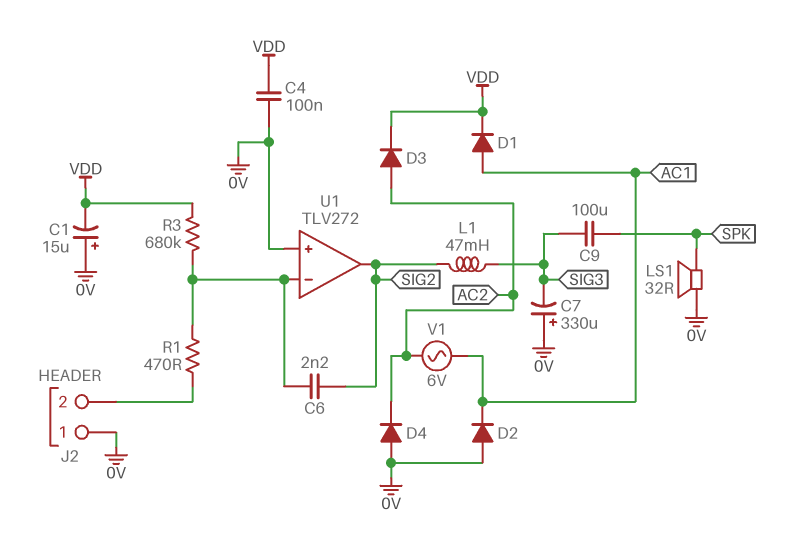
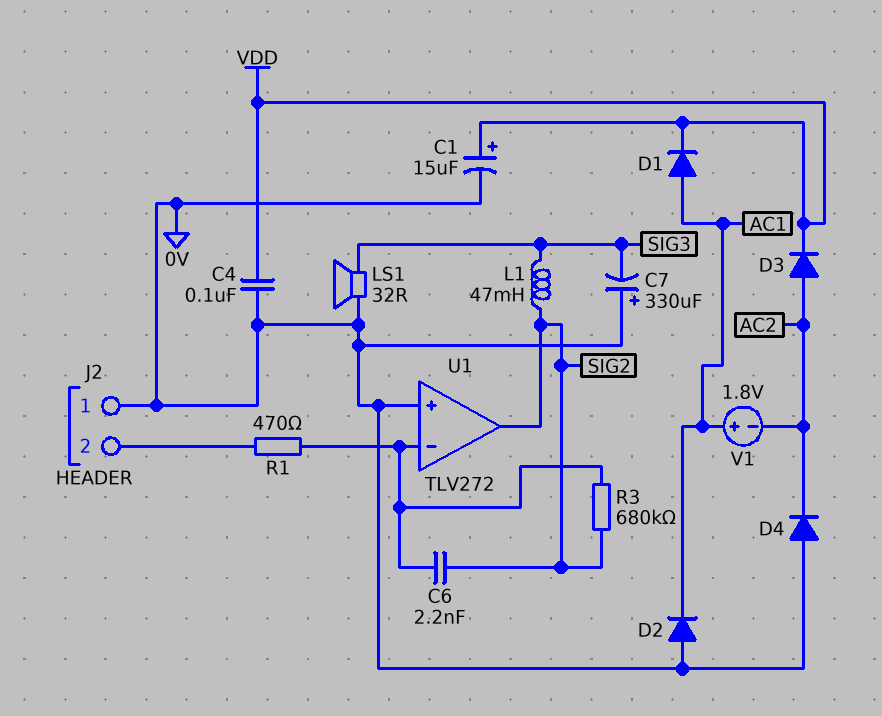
C1: 15uF (plus 0V, minus VDD) -> 15uF (plus VDD, minus 0V)
C9: 100uF (SIG3, SPK) -> none
LS1: speaker 32R (0V, SPK) -> speaker 32R (0V, SIG3)
R3: 680k (U1/in-, VDD) -> 680k (SIG2, U1/in-)
V1: AC 6V (AC1, AC2) -> 1.8V (plus AC1, minus AC2)

